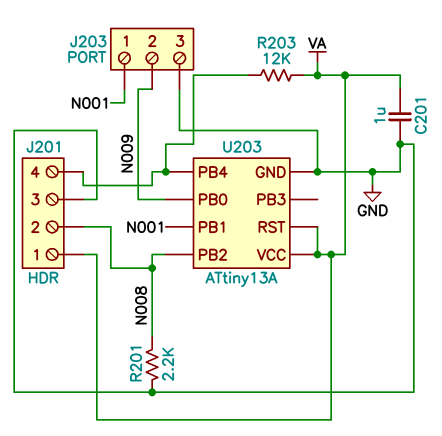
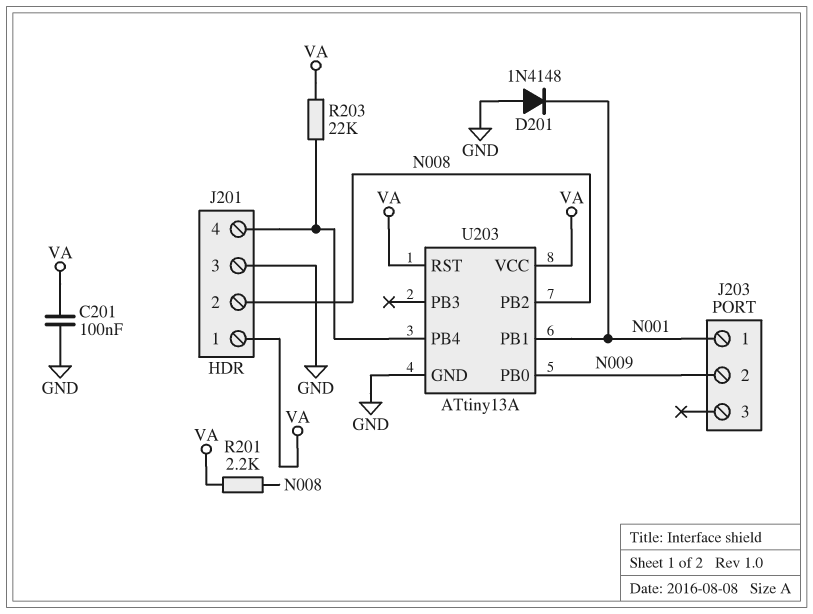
C201: 1uF (GND, VA) -> 100nF (GND, VA)
D201: none -> diode 1N4148 (A GND, K N001)
J203 pin 3: GND -> none
R201: 2.2k (GND, N008) -> 2.2k (N008, VA)
R203: 12k (J201/4, VA) -> 22k (J201/4, VA)

